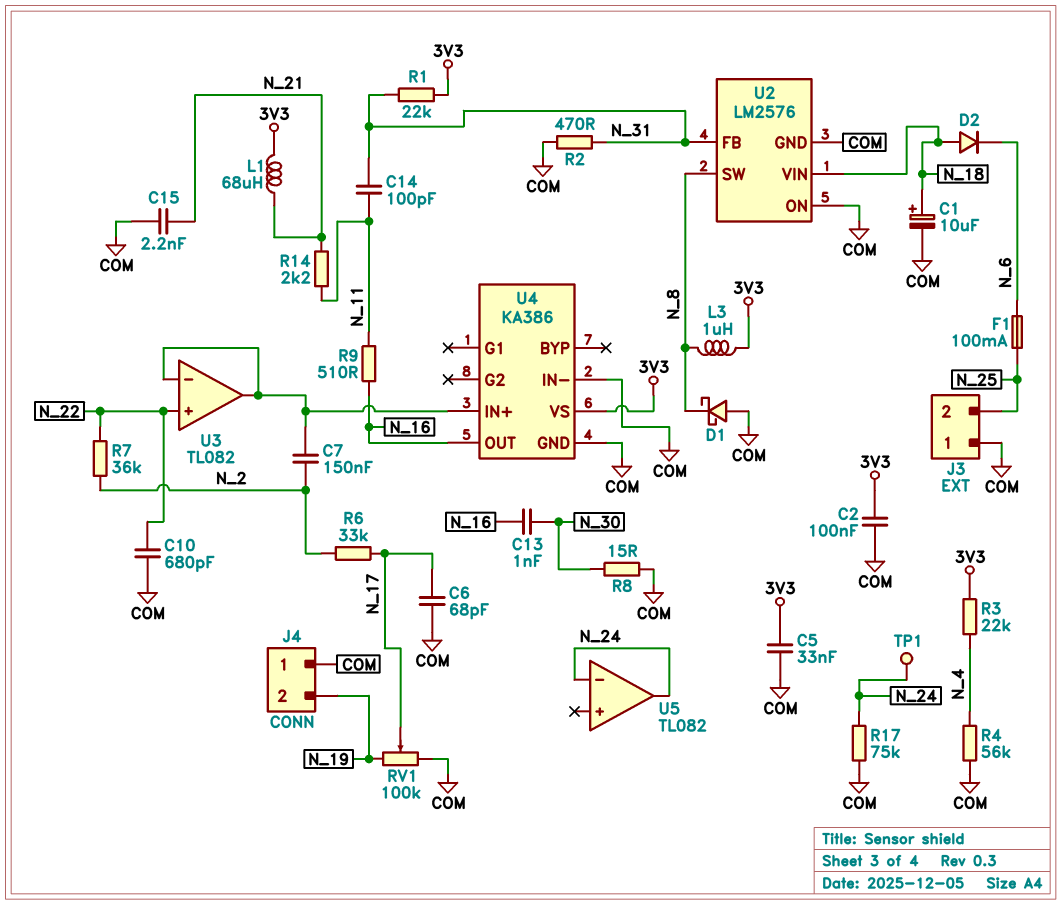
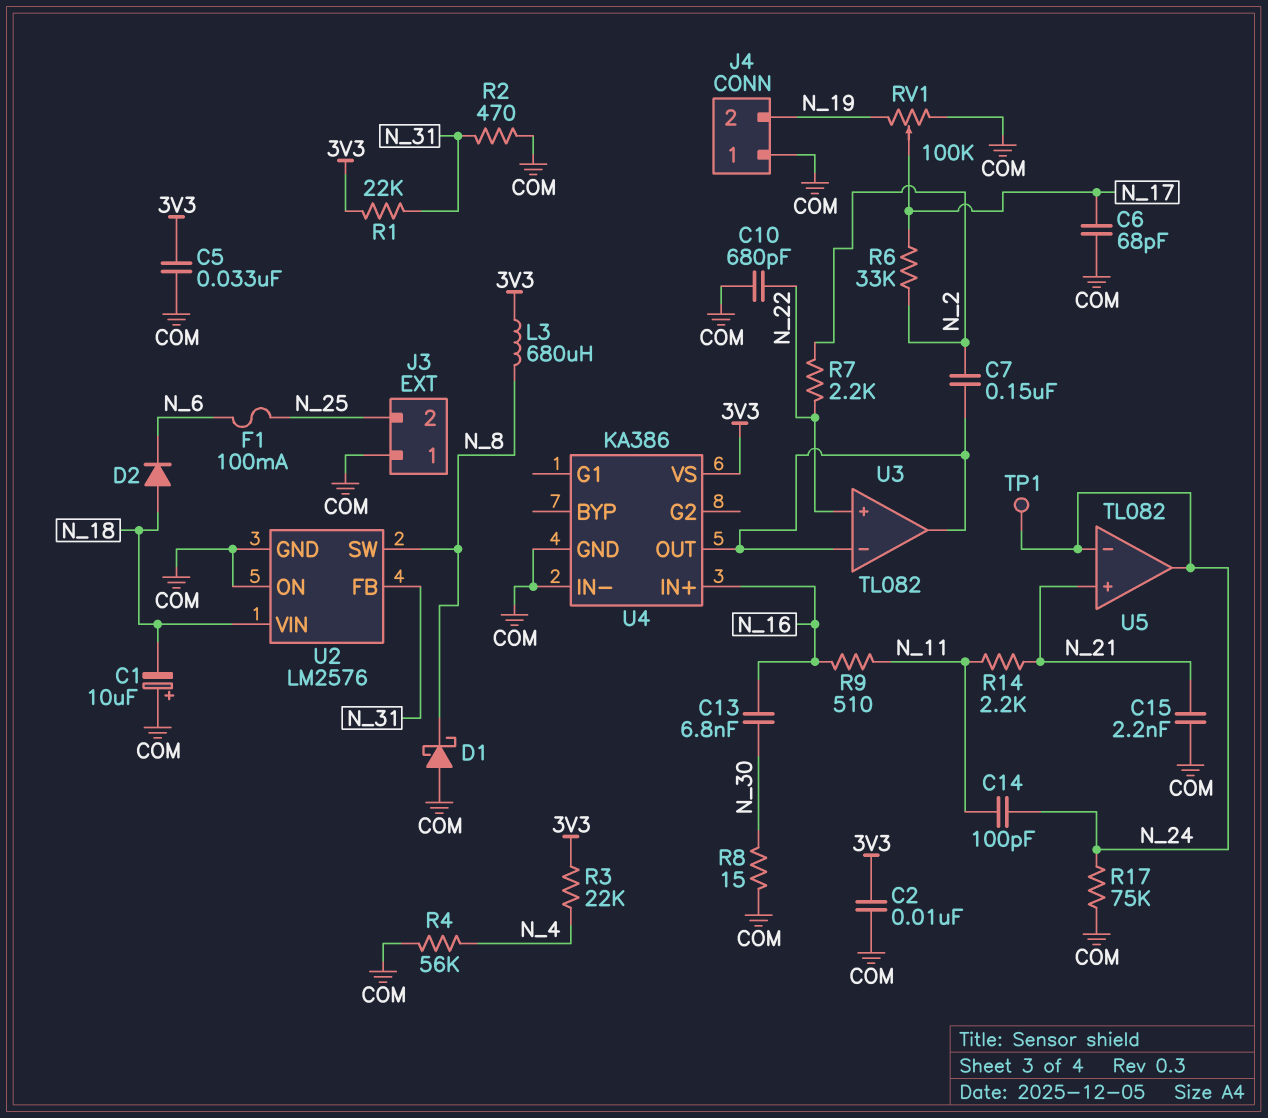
C1: 10uF (plus N_18, minus COM) -> 10uF (plus COM, minus N_18)
C2: 100nF (3V3, COM) -> 10nF (3V3, COM)
C13: 1nF (N_16, N_30) -> 6.8nF (N_16, N_30)
C14: 100pF (N_11, N_31) -> 100pF (N_11, N_24)
L1: 68uH (3V3, N_21) -> none
L3: 1uH (3V3, N_8) -> 680uH (3V3, N_8)
R7: 36k (N_2, N_22) -> 2.2k (N_2, N_22)
U4 pin IN+: U3/in- -> N_16
U4 pin OUT: N_16 -> U3/in-
U5 pin in+: none -> N_21

